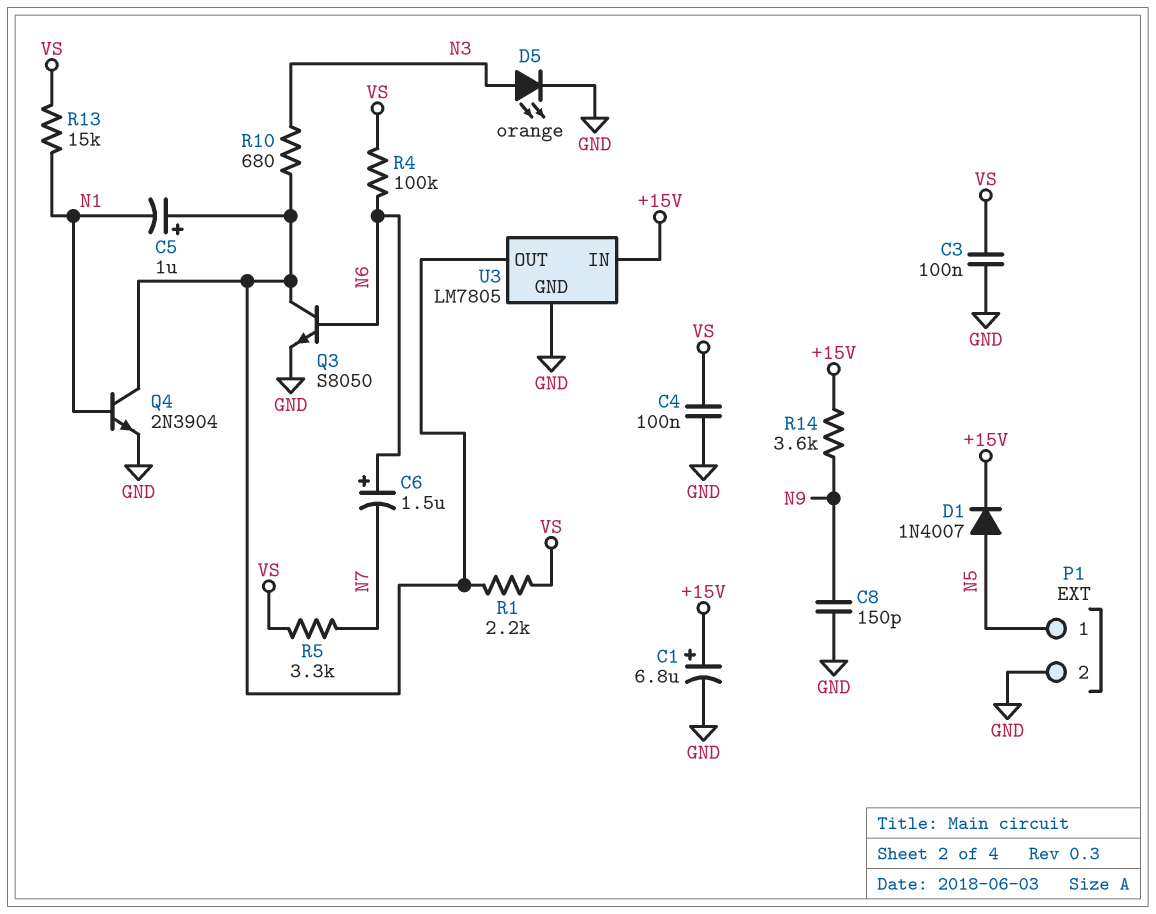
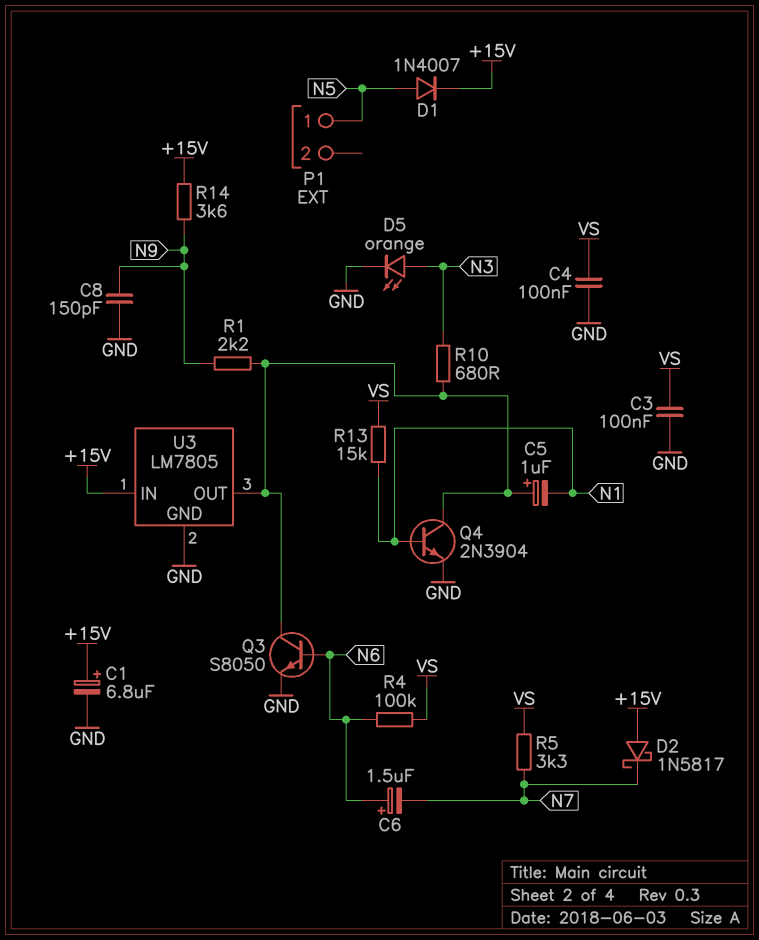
D2: none -> schottky 1N5817 (A +15V, K N7)
P1 pin 2: GND -> none
R1: 2.2k (U3/OUT, VS) -> 2.2k (N9, U3/OUT)

